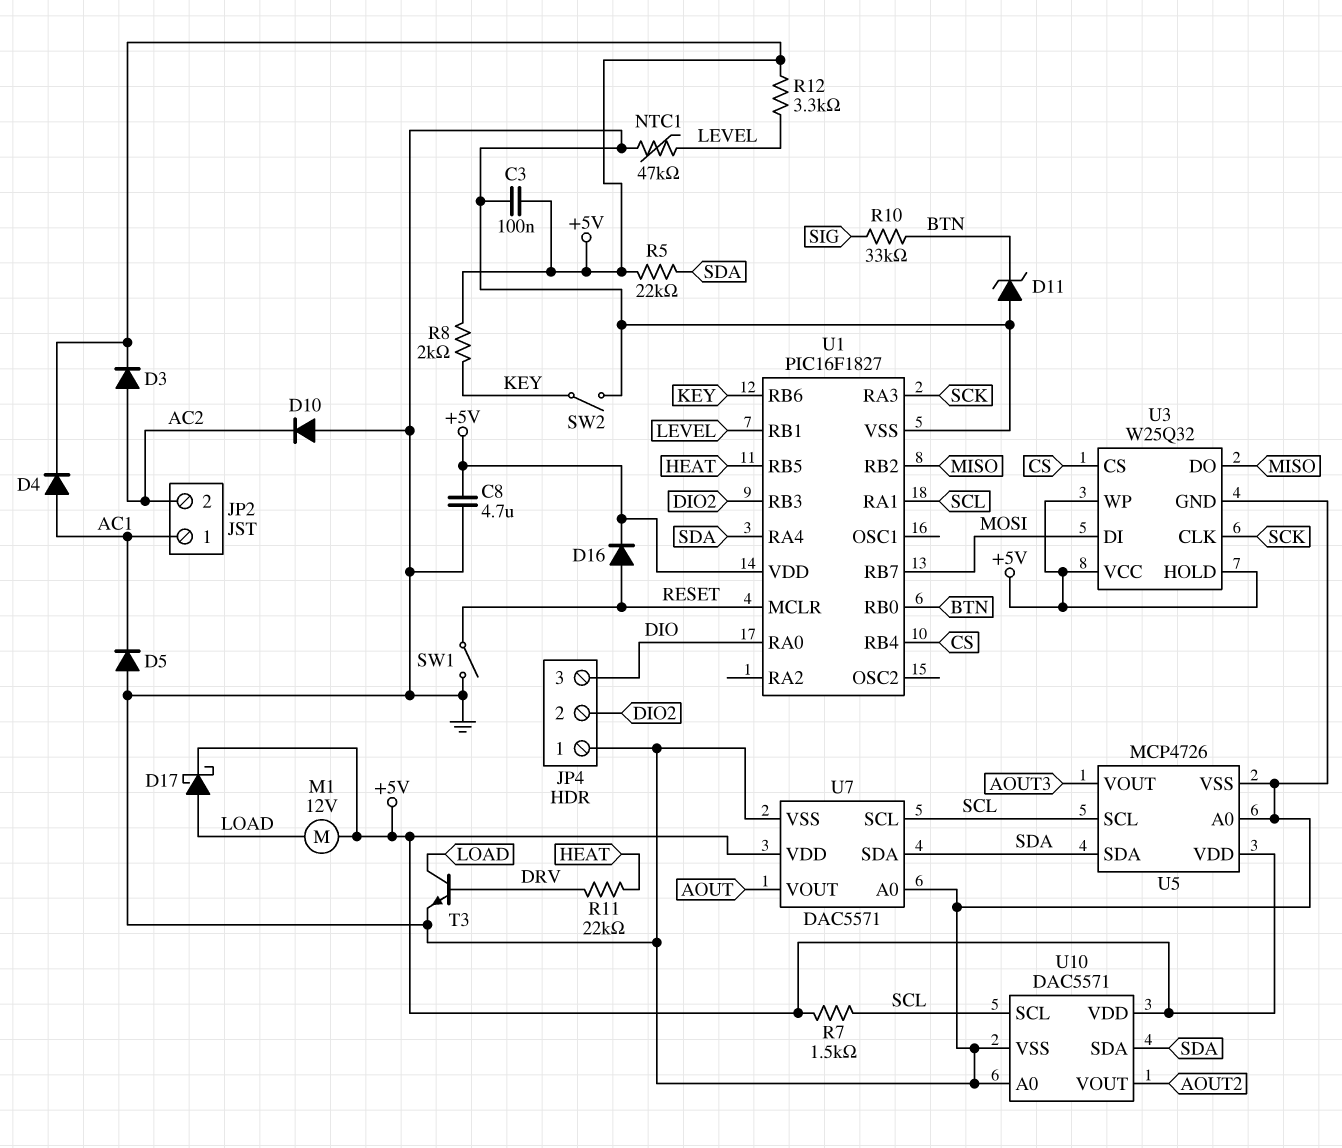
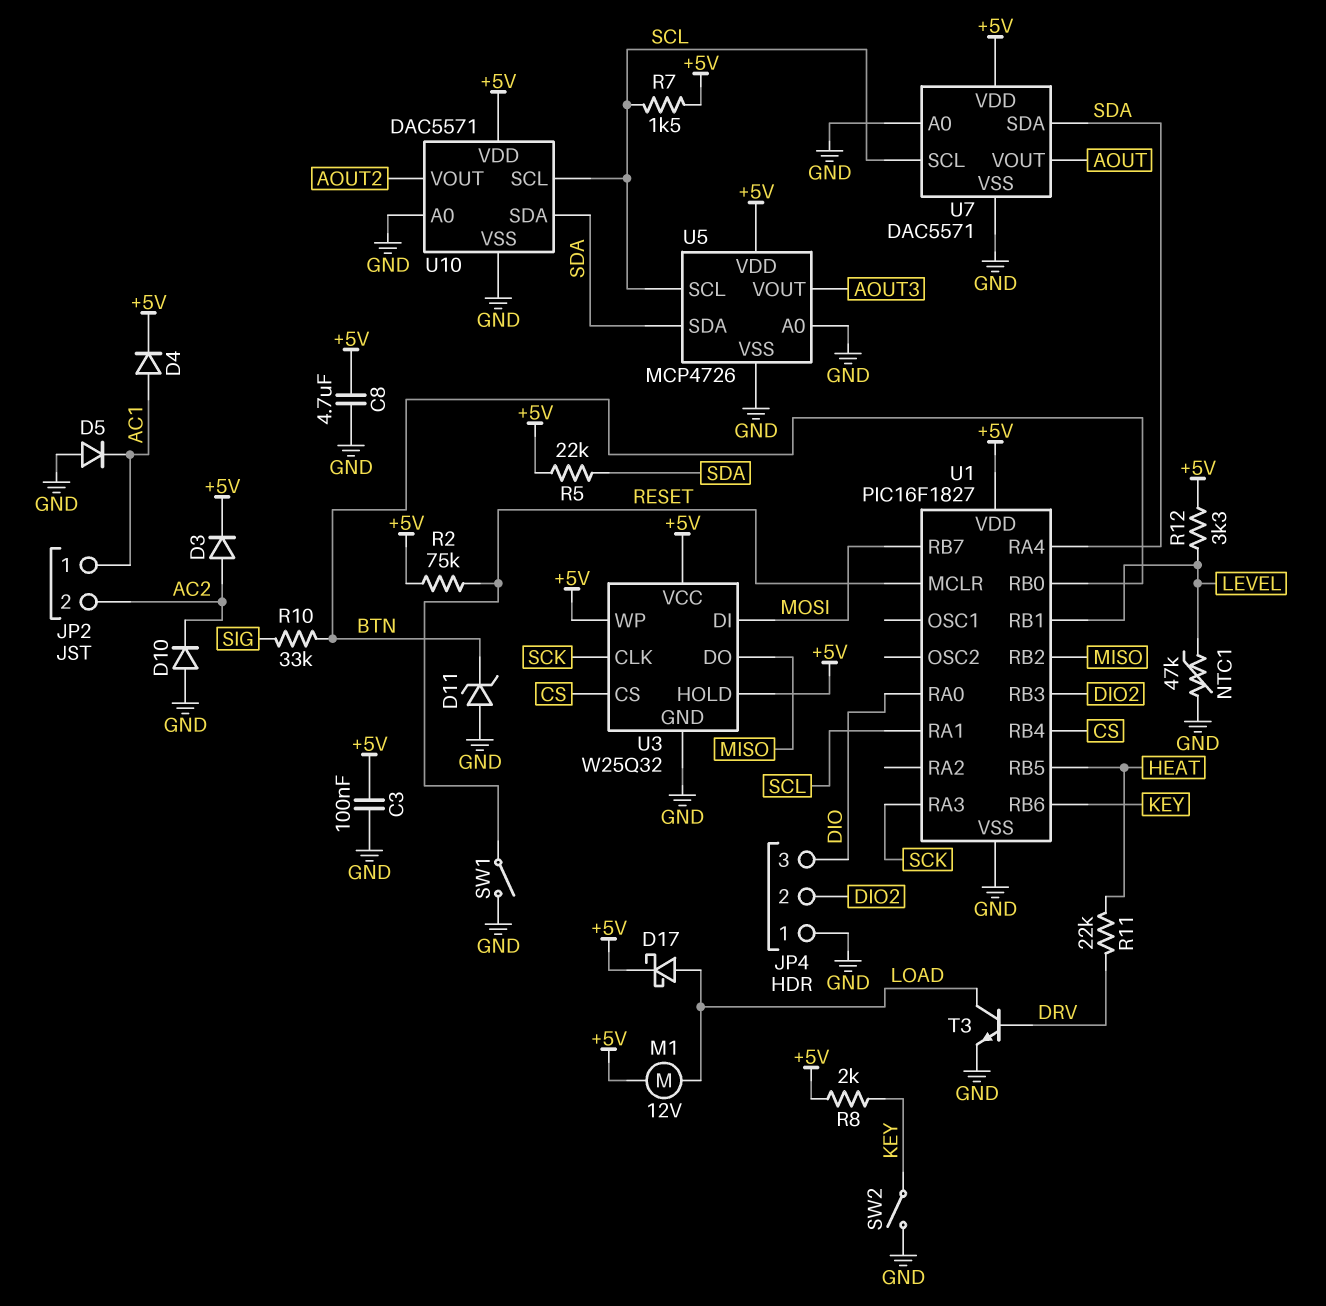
D16: diode (A RESET, K +5V) -> none
R2: none -> 75k (+5V, RESET)

